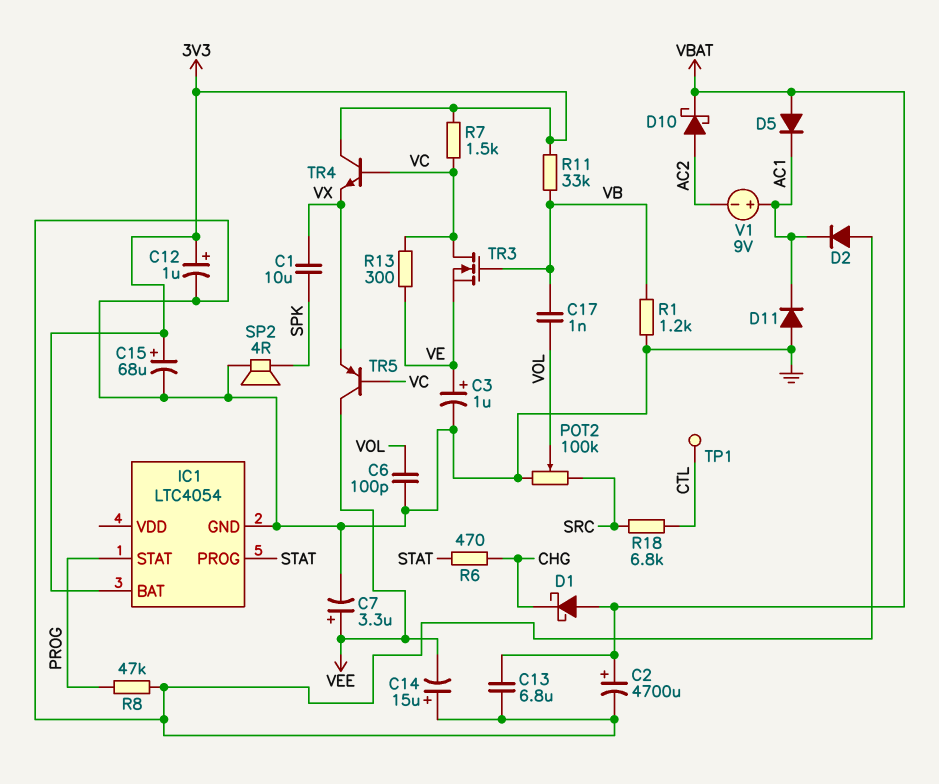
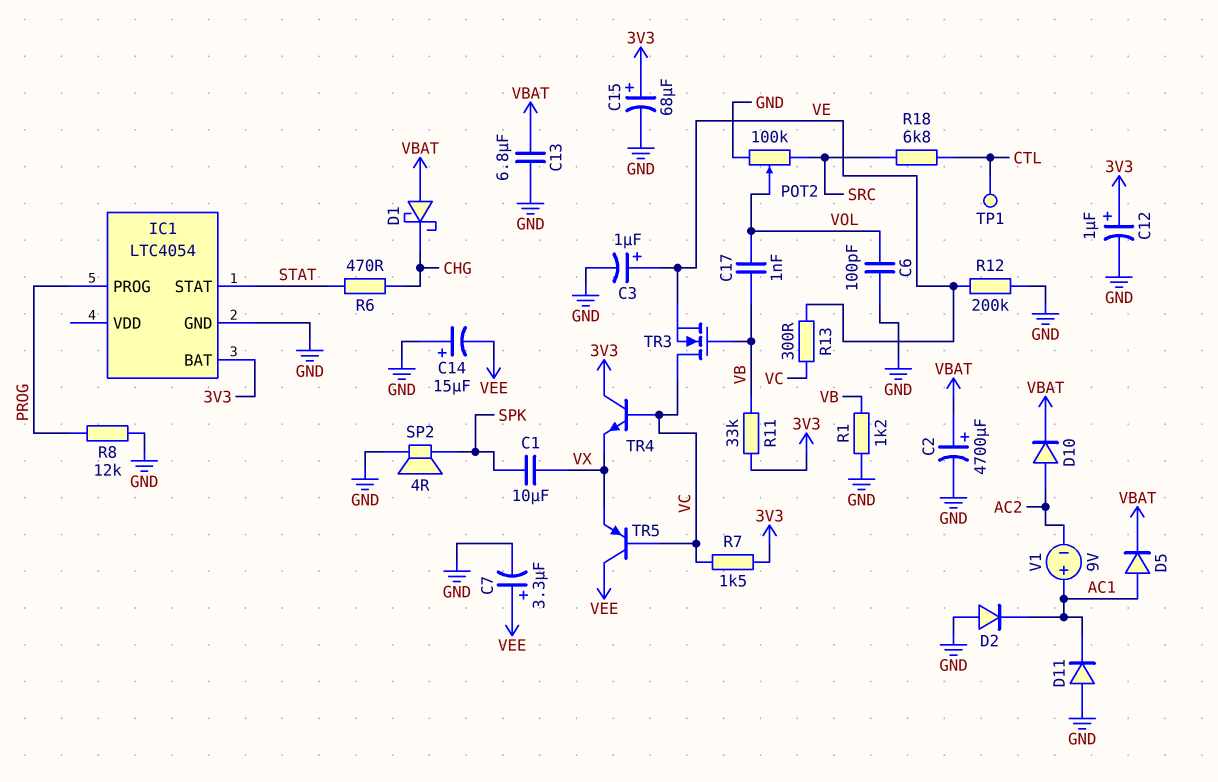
D5: diode (A VBAT, K AC1) -> diode (A AC1, K VBAT)
D10: schottky (A AC2, K VBAT) -> diode (A AC2, K VBAT)
IC1 pin PROG: STAT -> PROG
IC1 pin STAT: PROG -> STAT
R8: 47k (GND, PROG) -> 12k (GND, PROG)
R12: none -> 200k (GND, VE)

